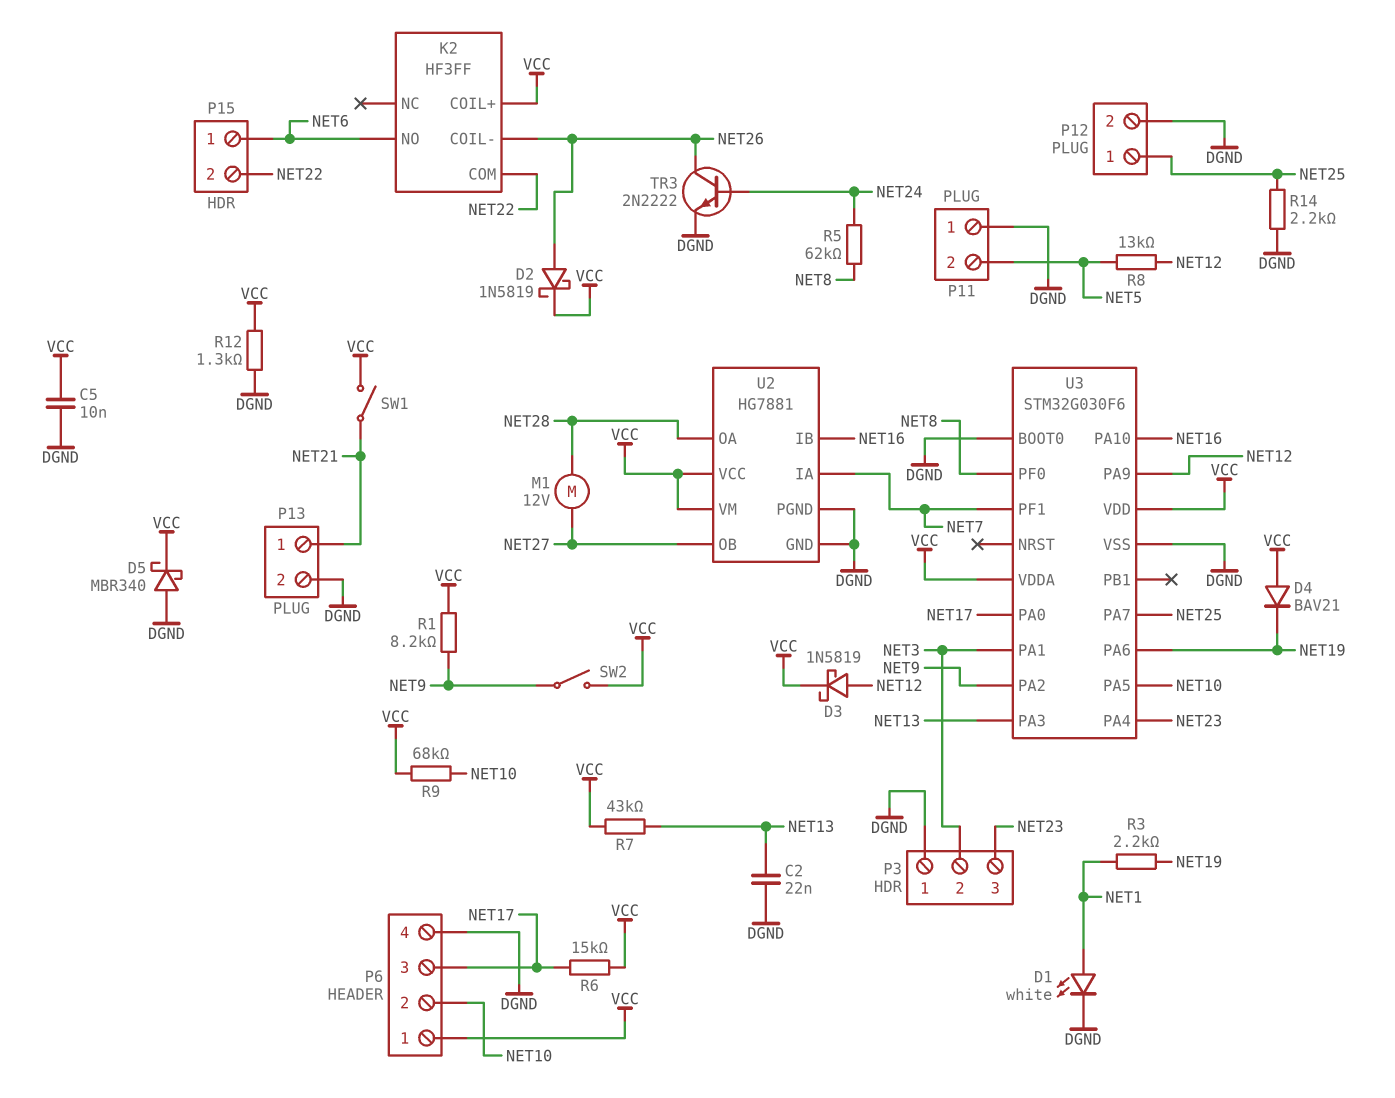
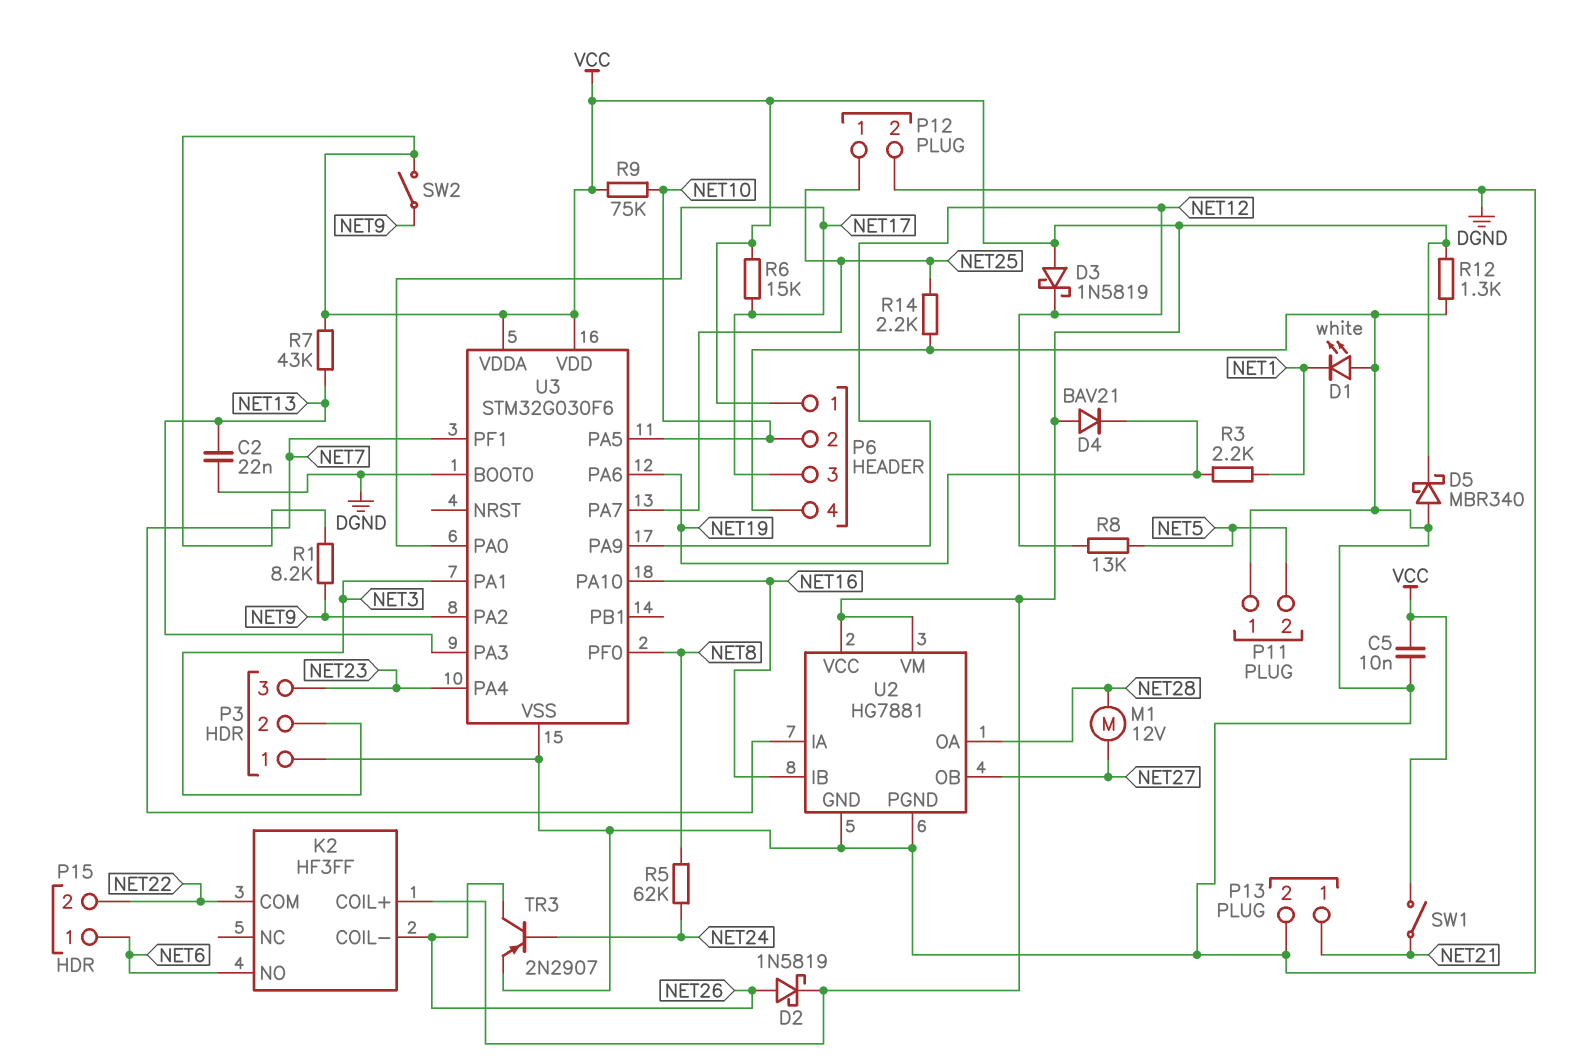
D1: LED white (A NET1, K DGND) -> LED white (A DGND, K NET1)
D3: schottky 1N5819 (A NET12, K VCC) -> schottky 1N5819 (A VCC, K NET12)
R9: 68k (NET10, VCC) -> 75k (NET10, VCC)
TR3: NPN 2N2222 (B NET24, C NET26, E DGND) -> PNP 2N2907 (B NET24, C NET26, E DGND)

